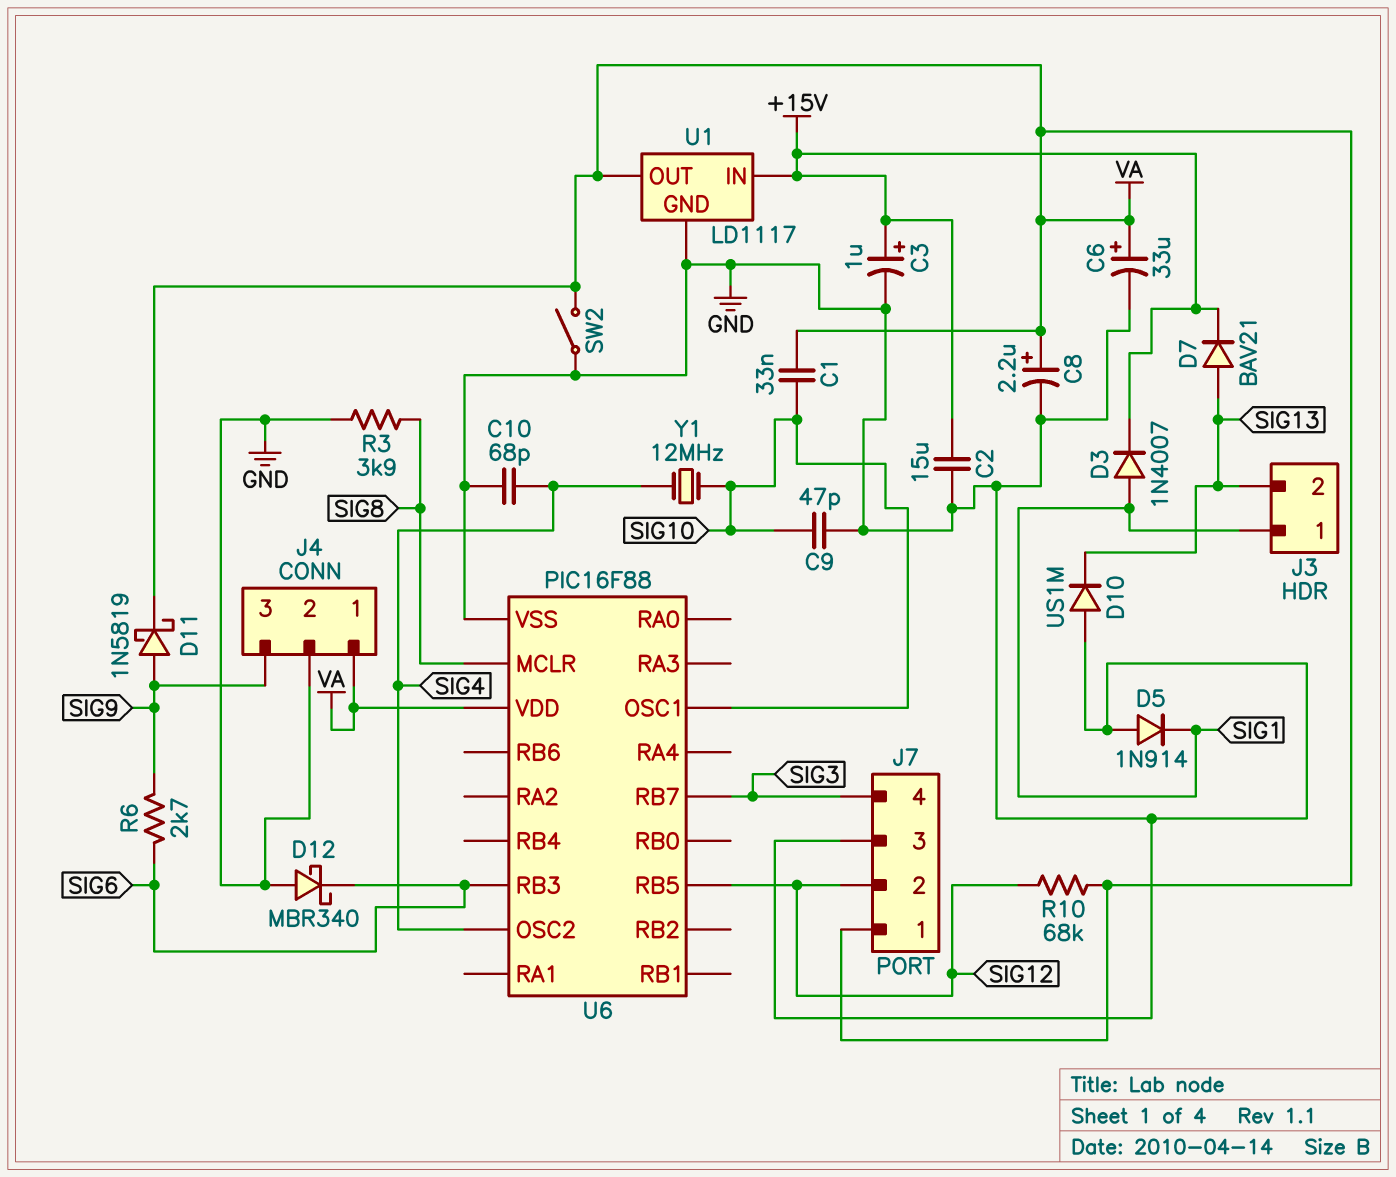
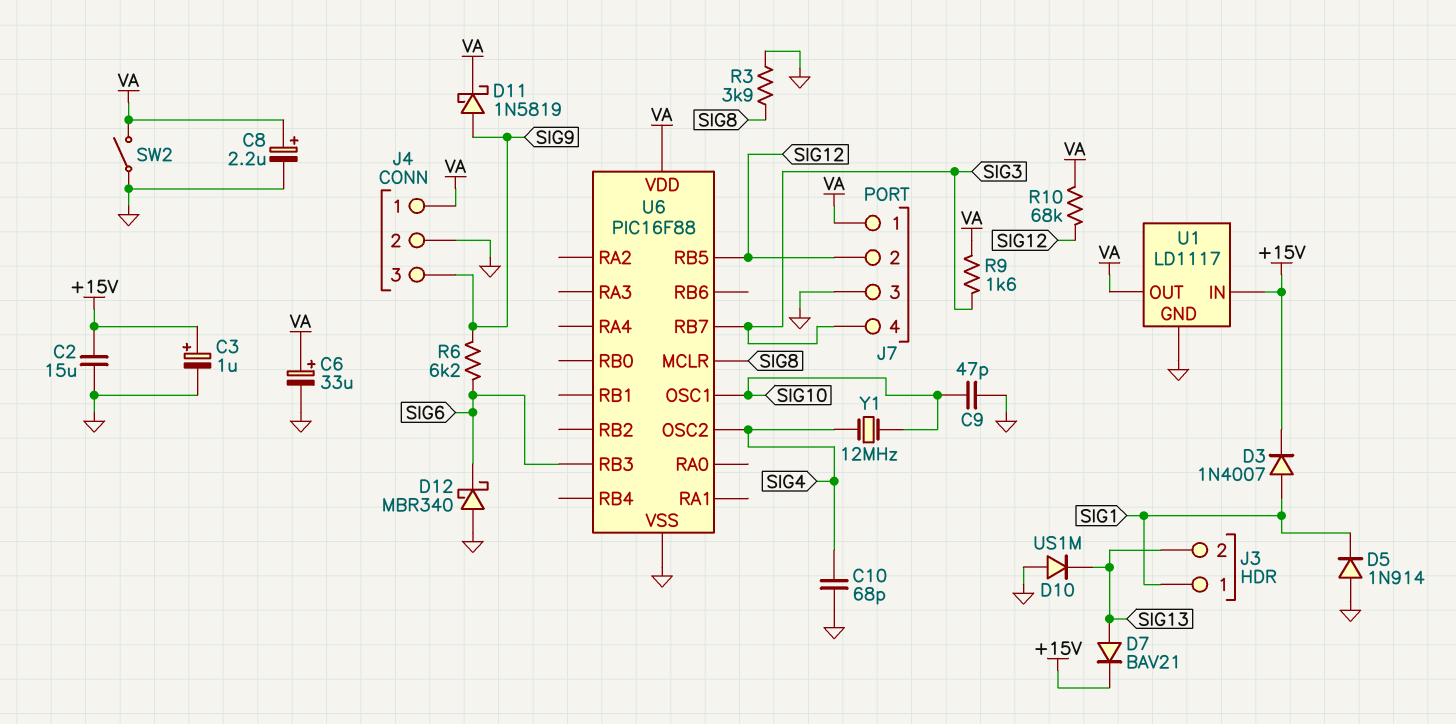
C1: 33nF (SIG10, VA) -> none
R6: 2.7k (SIG6, SIG9) -> 6.2k (SIG6, SIG9)
R9: none -> 1.6k (SIG3, VA)

